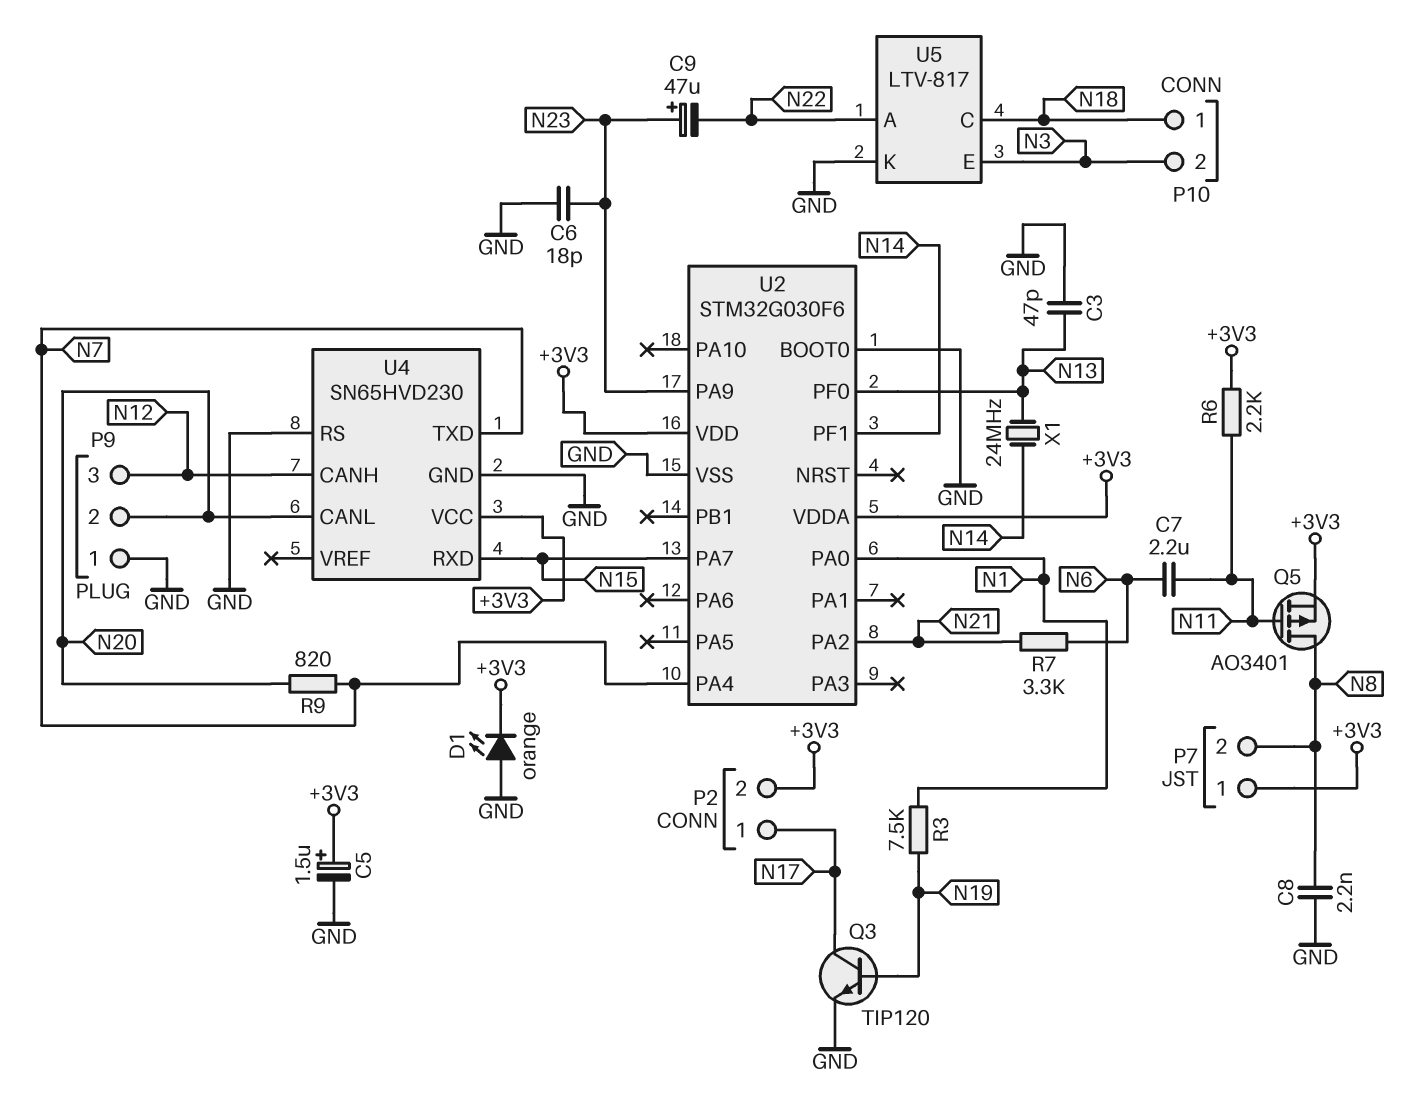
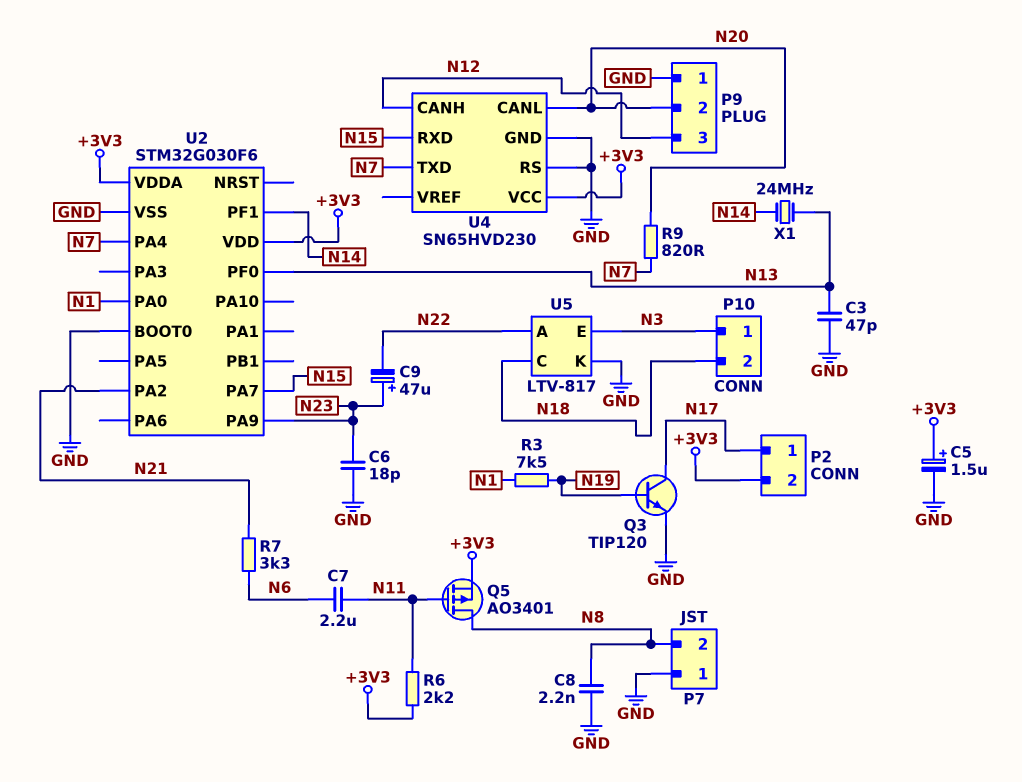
D1: LED orange (A GND, K +3V3) -> none
P7 pin 1: +3V3 -> GND
P10 pin 1: N18 -> N3
P10 pin 2: N3 -> N18

